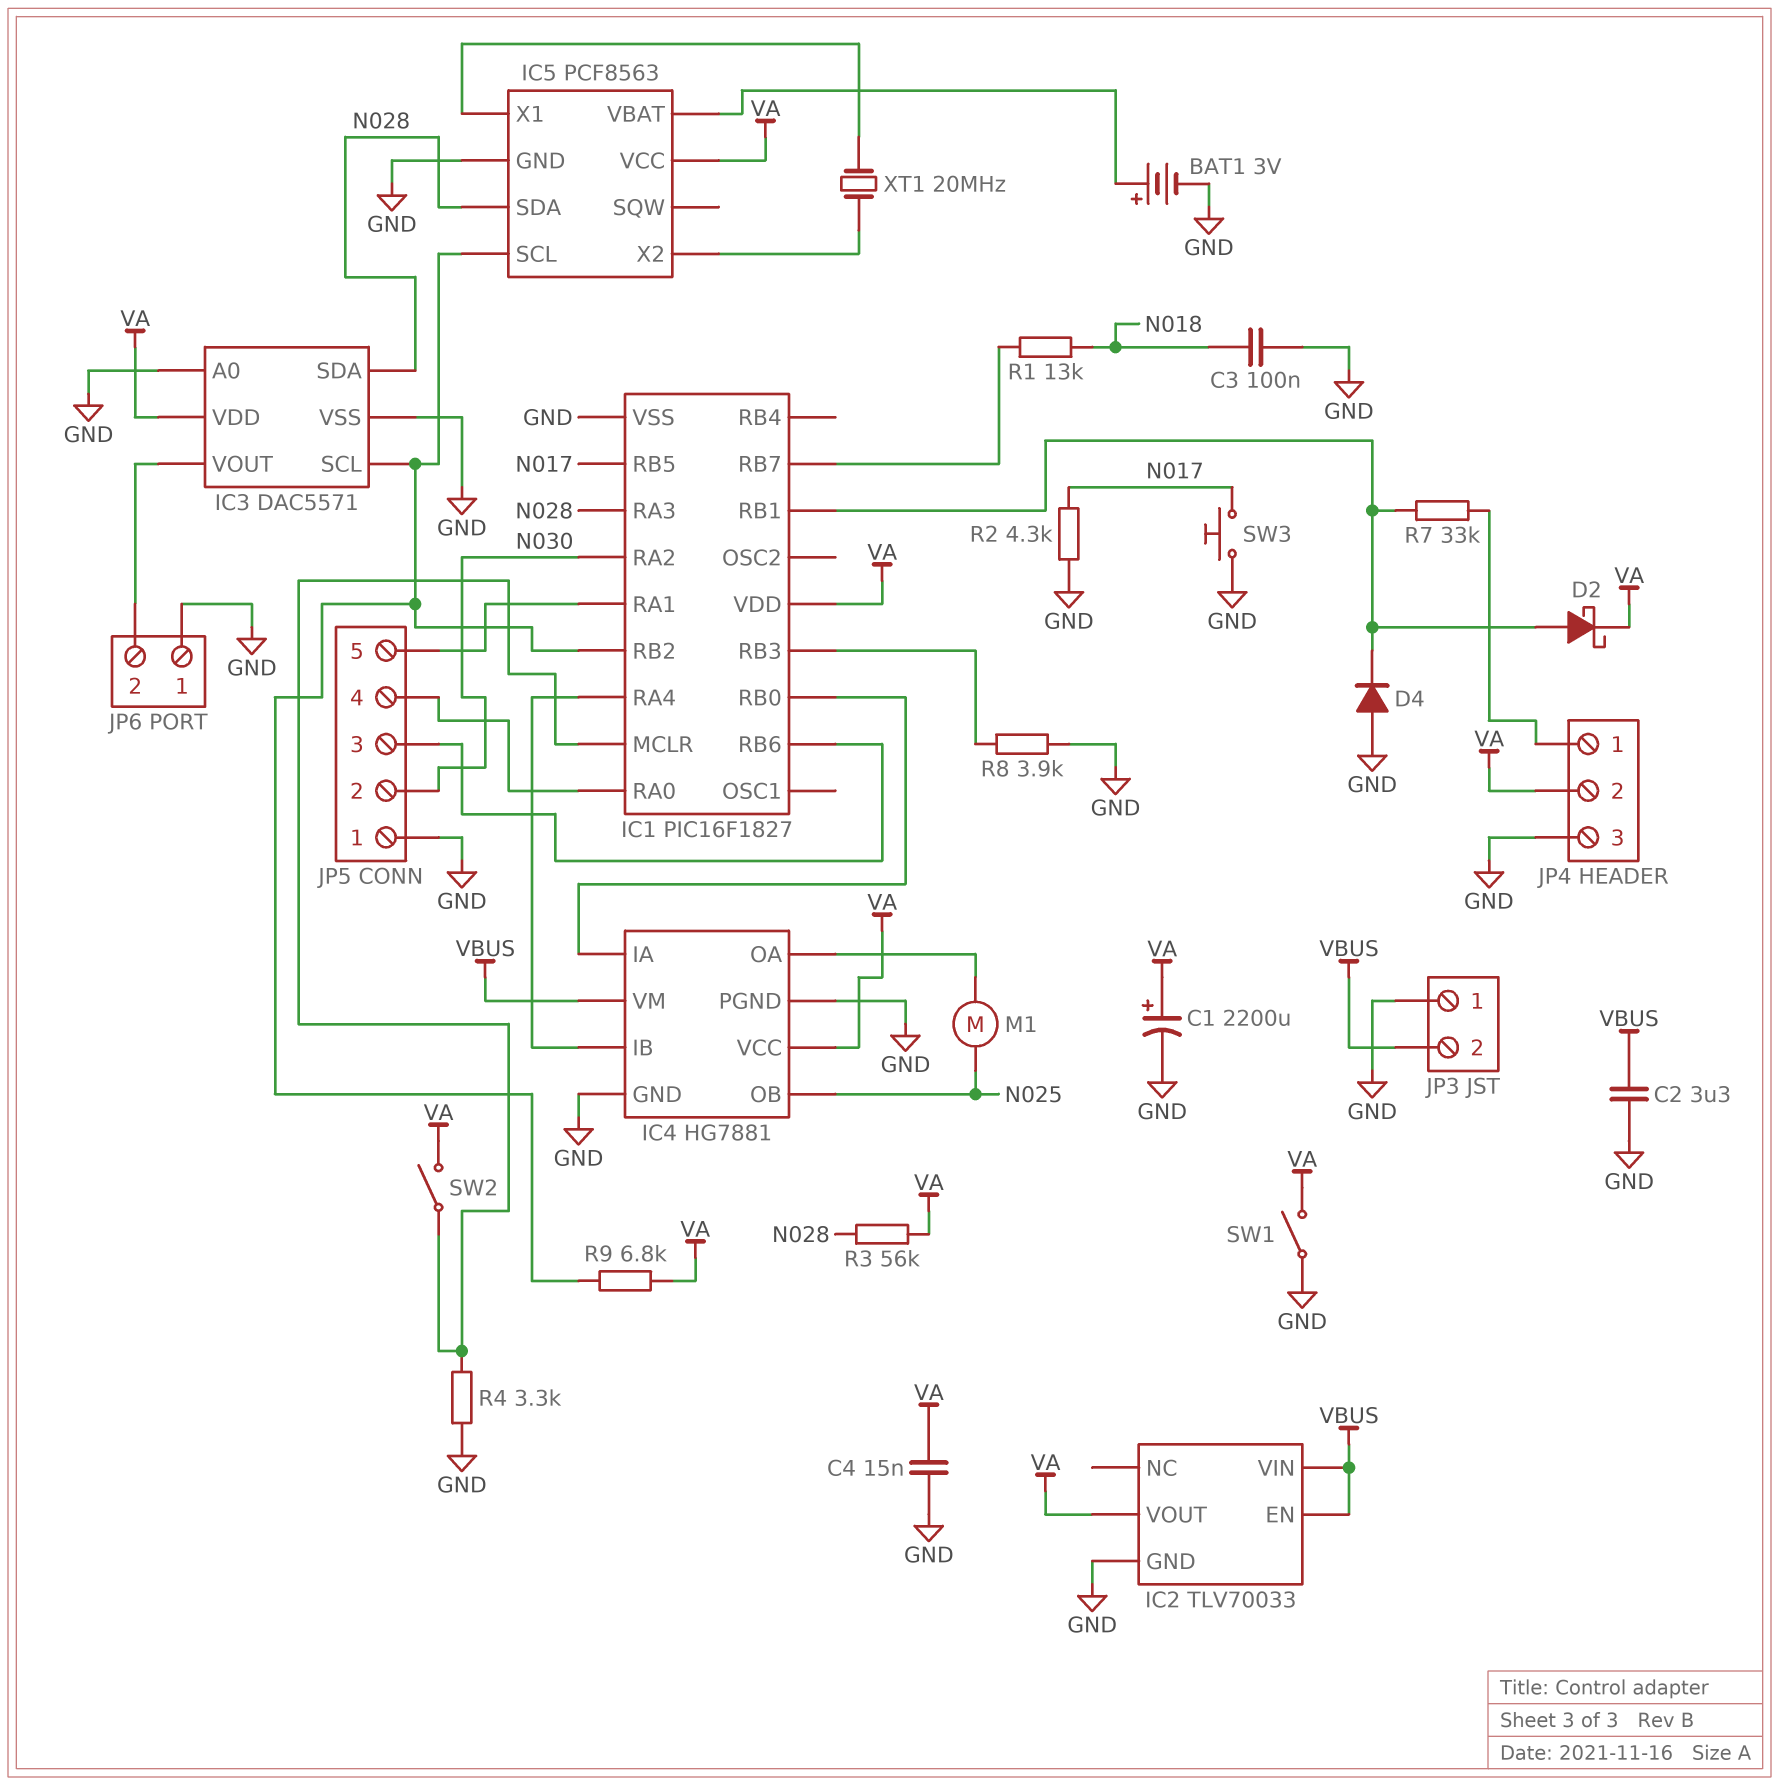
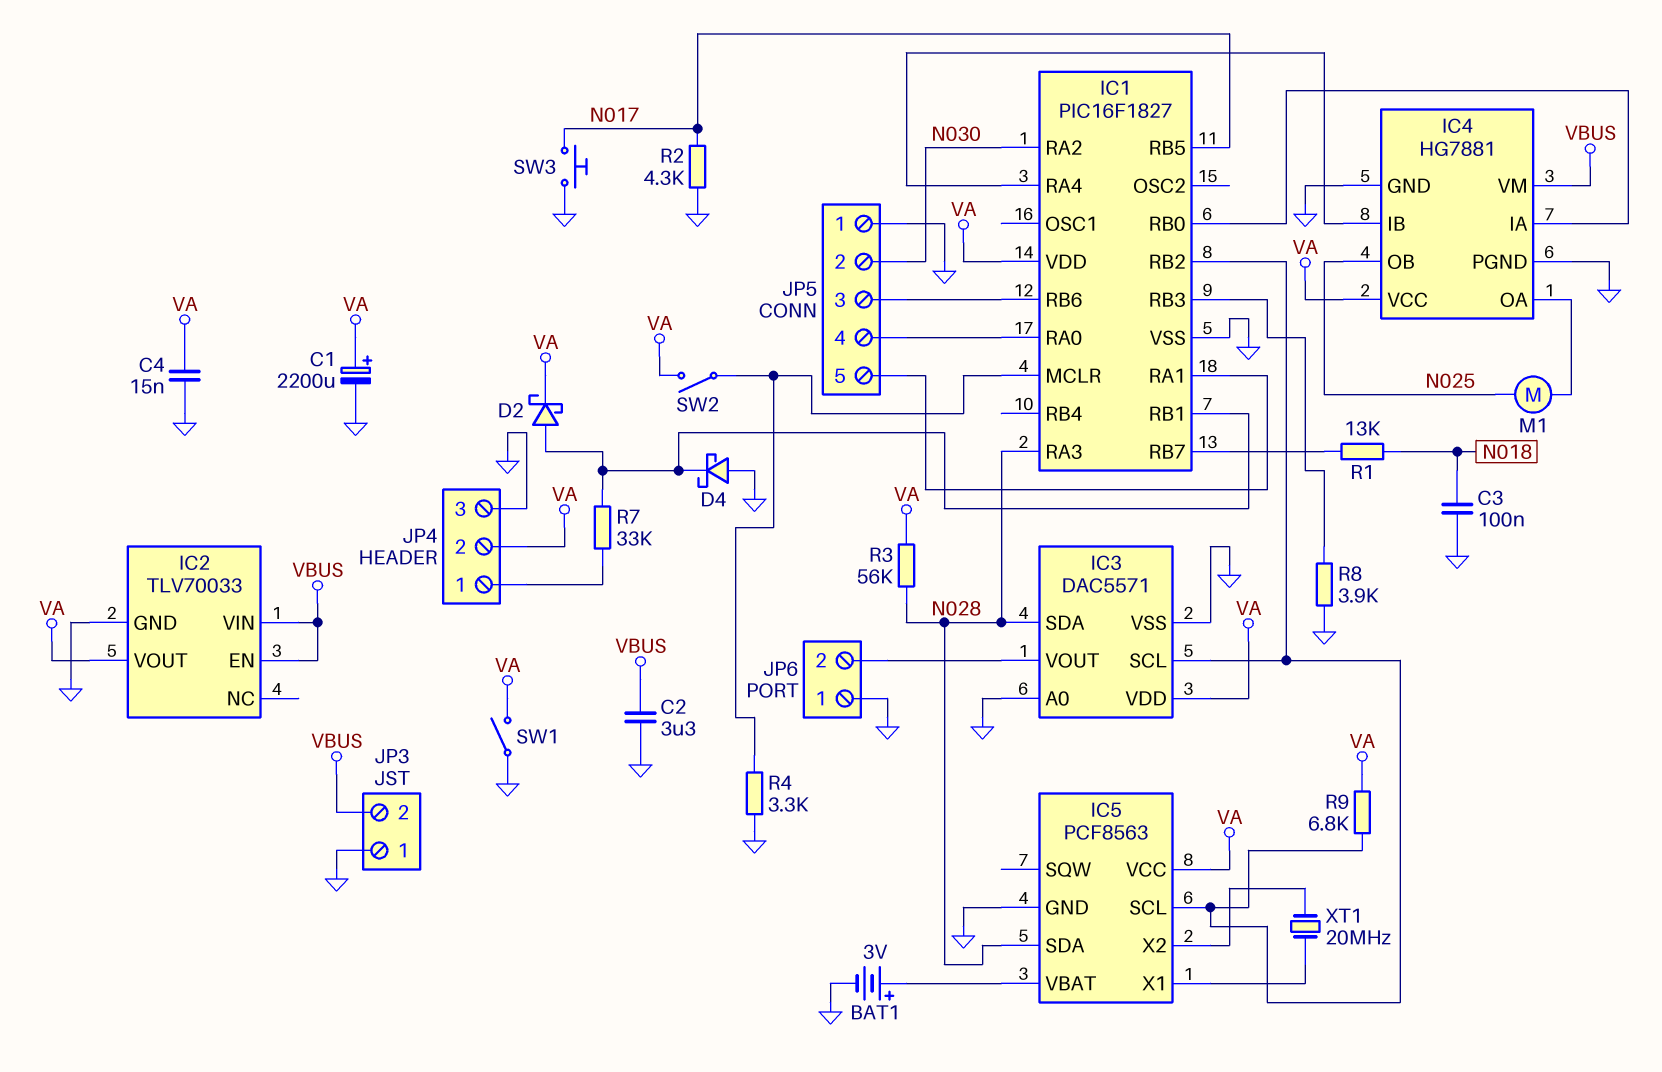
D4: diode (A GND, K IC1/RB1) -> schottky (A GND, K IC1/RB1)

